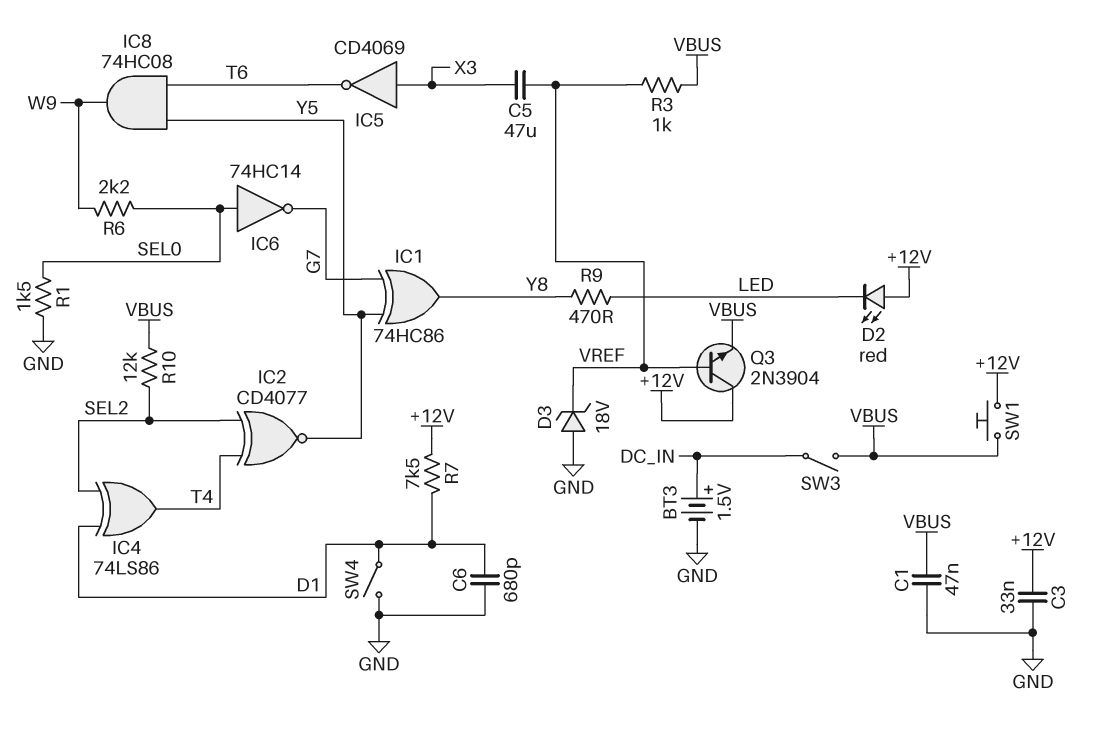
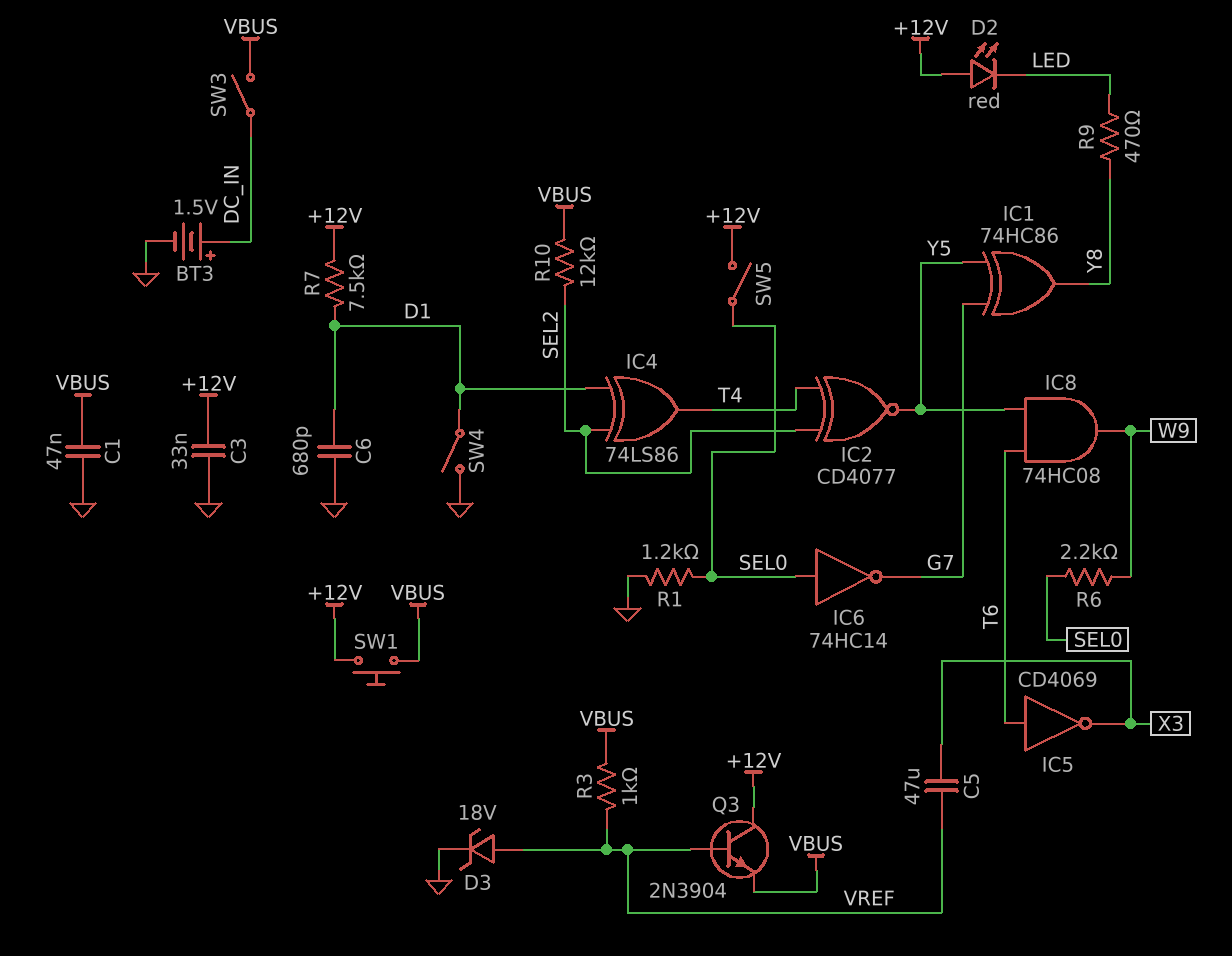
D3: zener 18V (A GND, K VREF) -> zener 18V (A VREF, K GND)
IC5: NOT CD4069 (in X3, out T6) -> NOT CD4069 (in T6, out X3)
R1: 1.5k (GND, SEL0) -> 1.2k (GND, SEL0)
SW5: none -> switch (+12V, SEL0)

